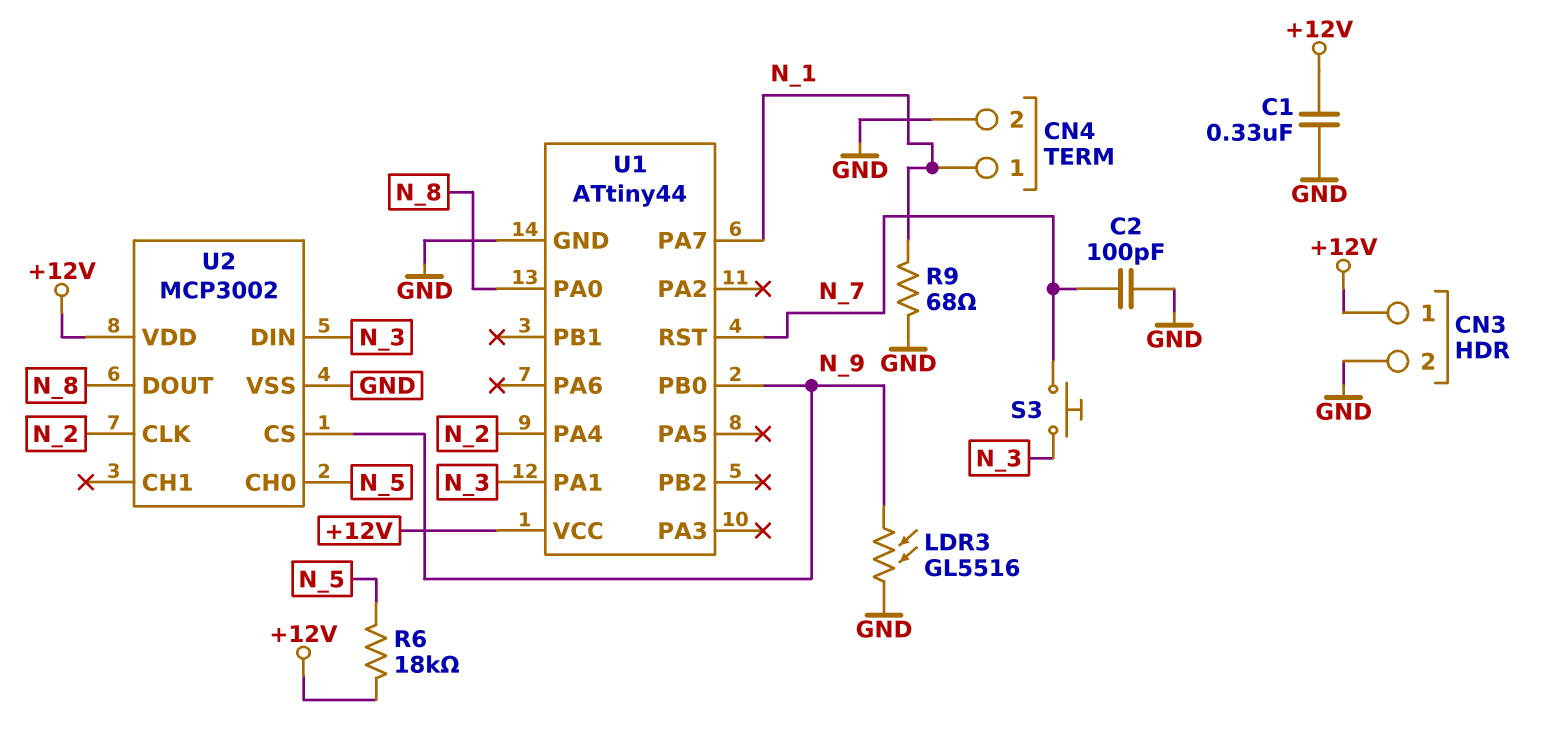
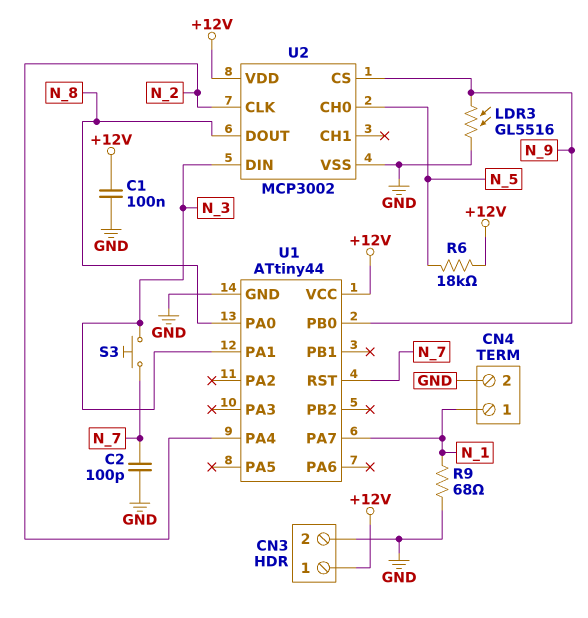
C1: 330nF (+12V, GND) -> 100nF (+12V, GND)

